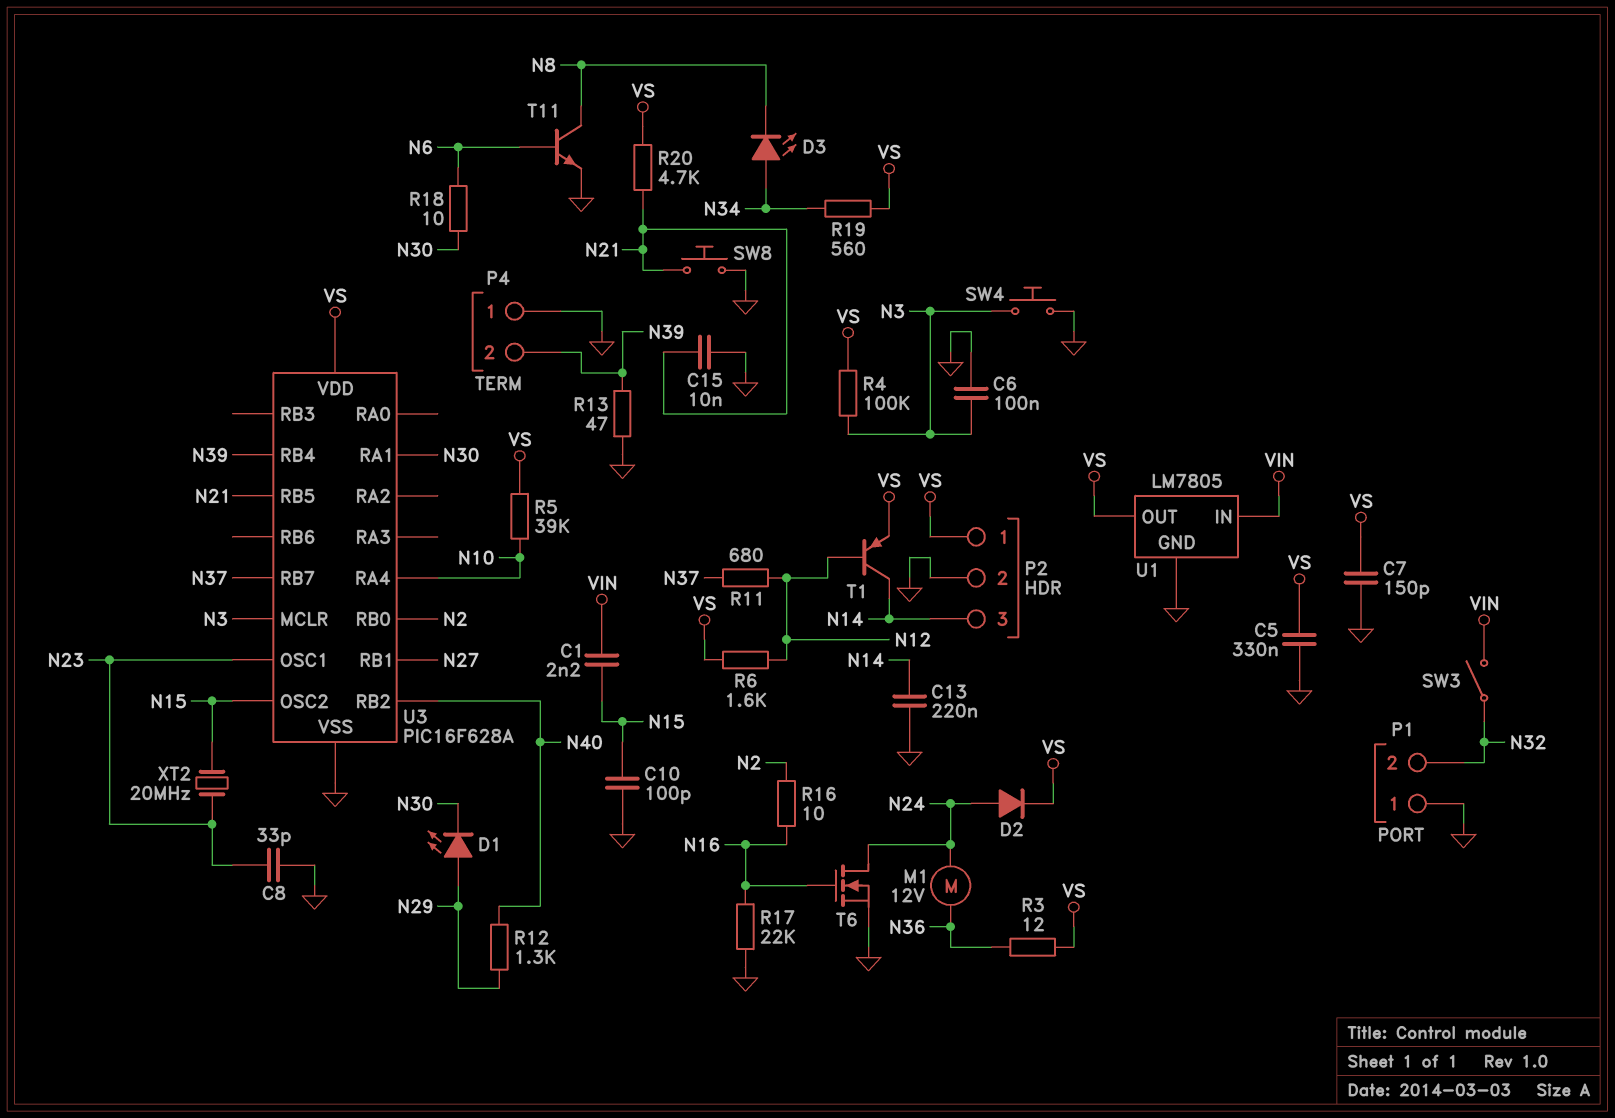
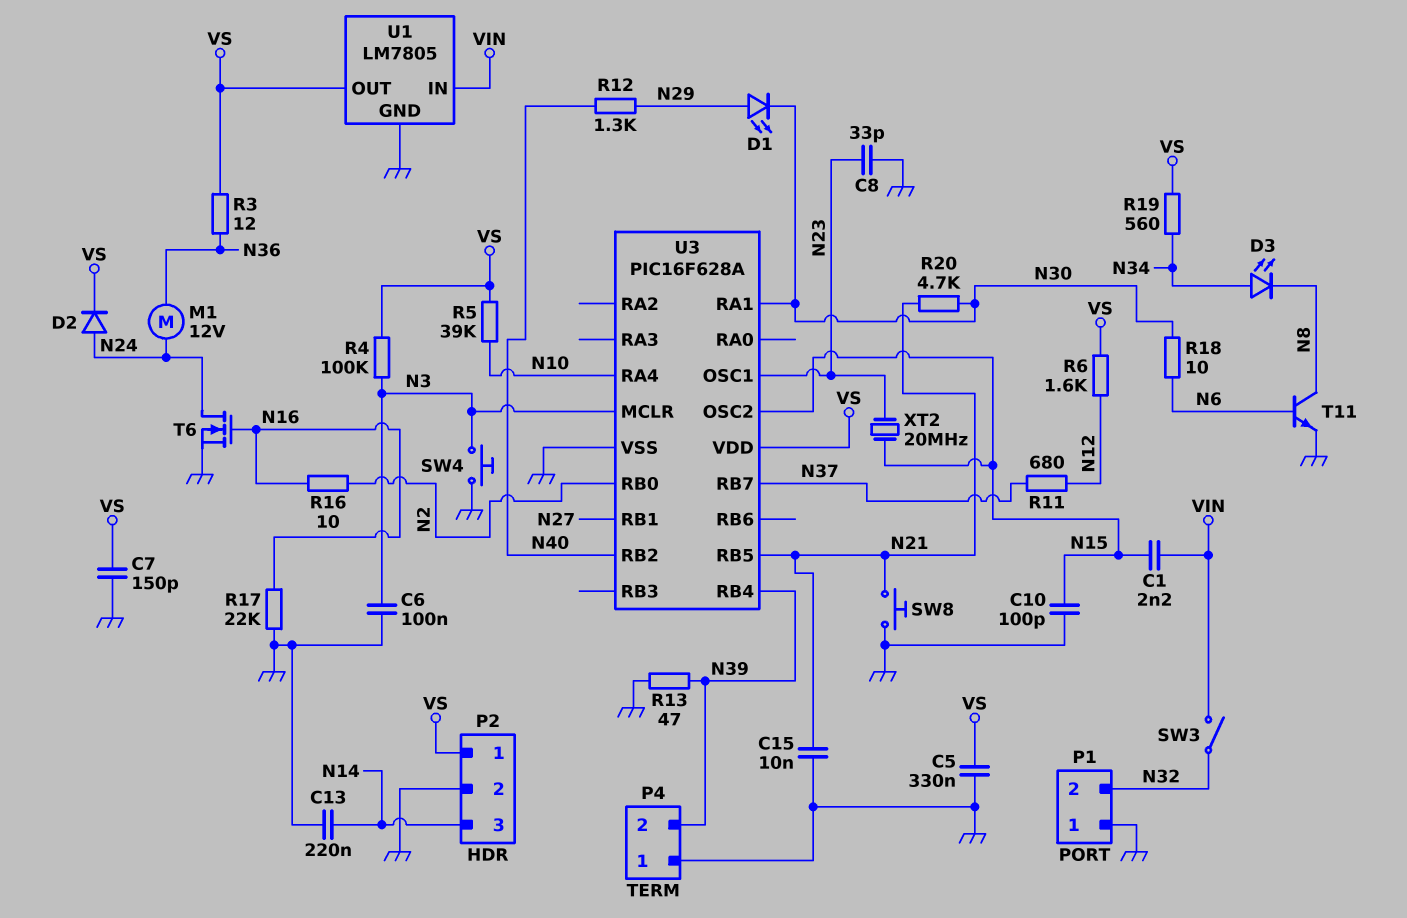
R20: 4.7k (N21, VS) -> 4.7k (N21, N30)
T1: PNP (B N12, C N14, E VS) -> none

